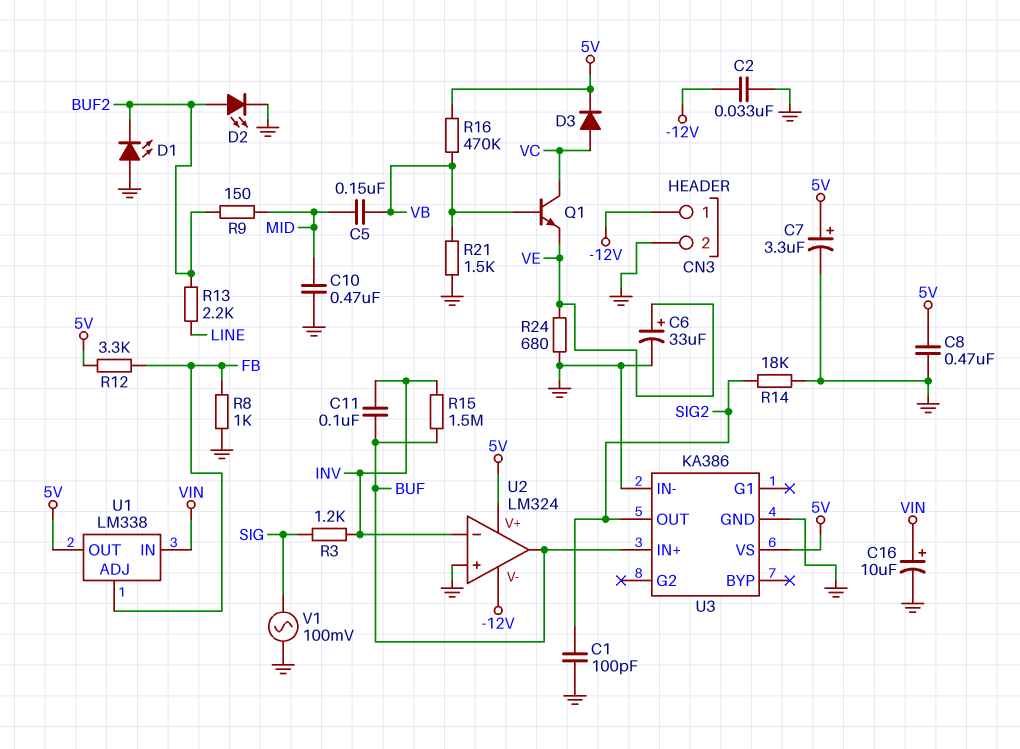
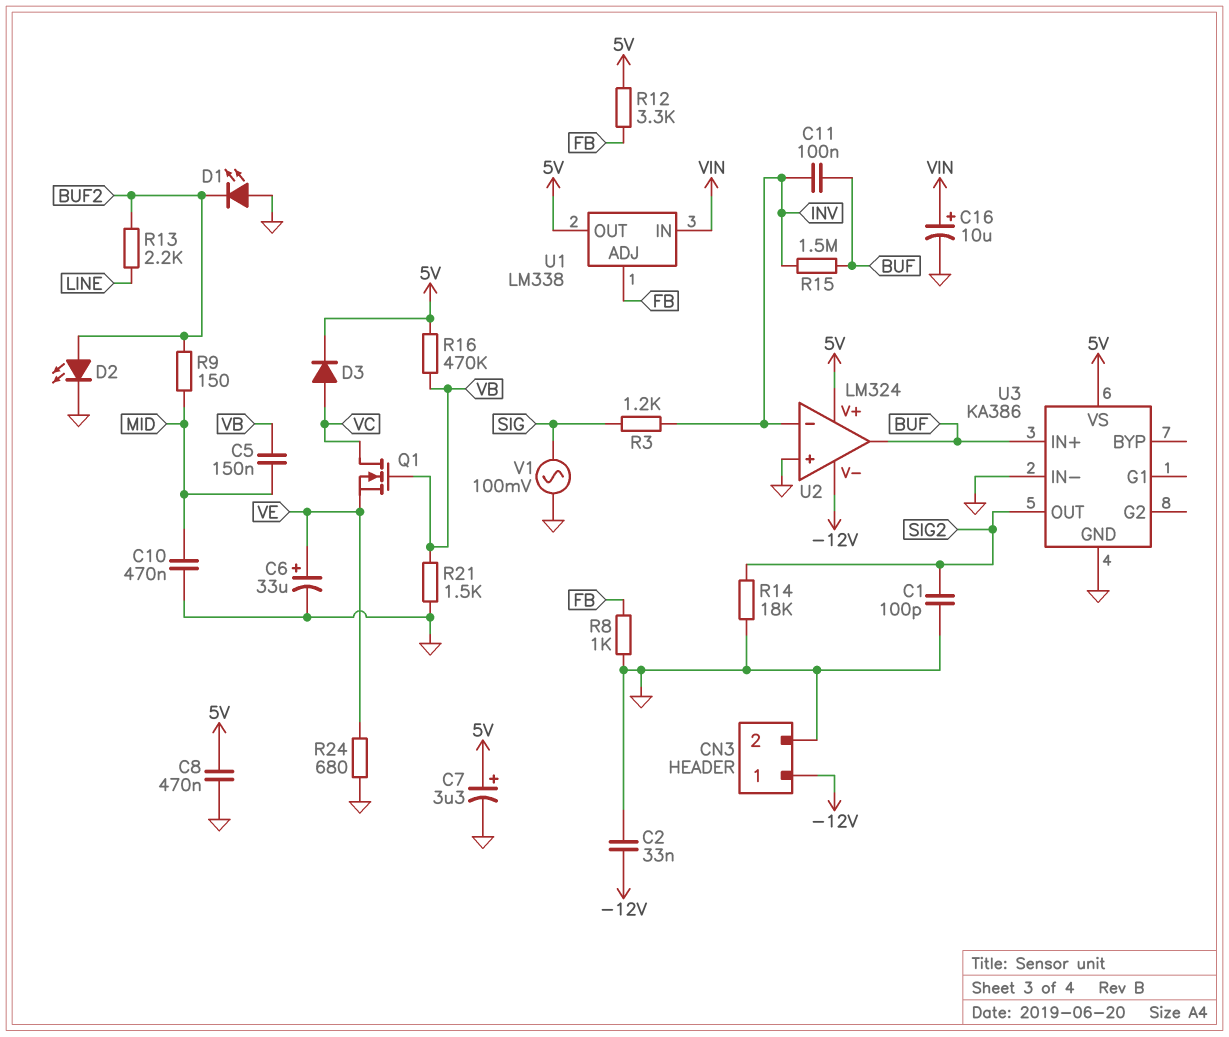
Q1: NPN (B VB, C VC, E VE) -> NMOS (G VB, D VC, S VE)

